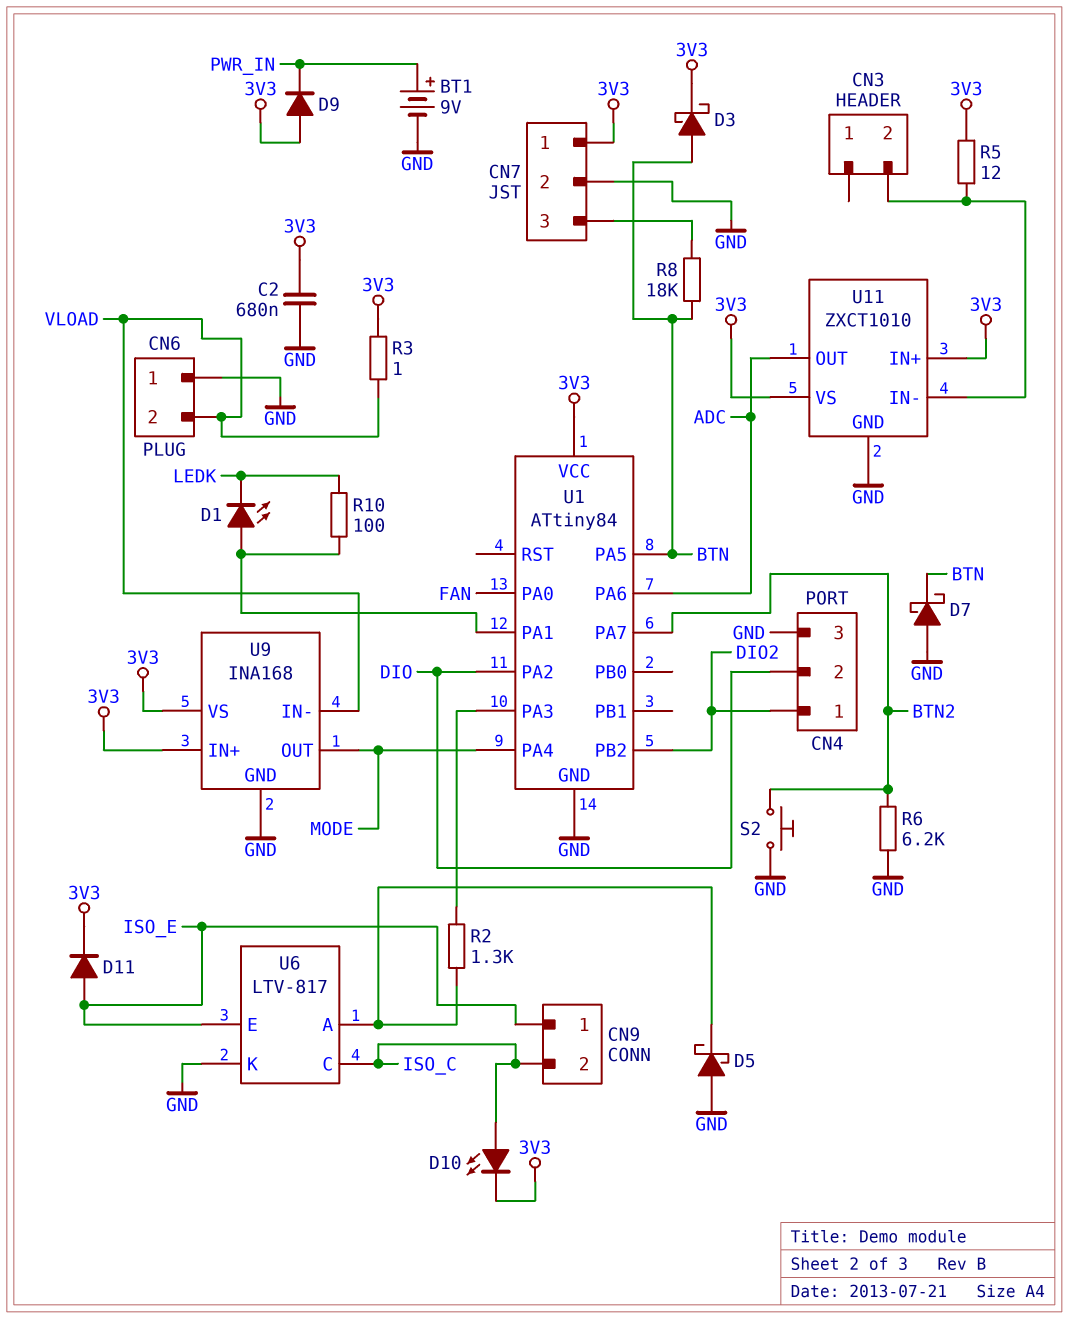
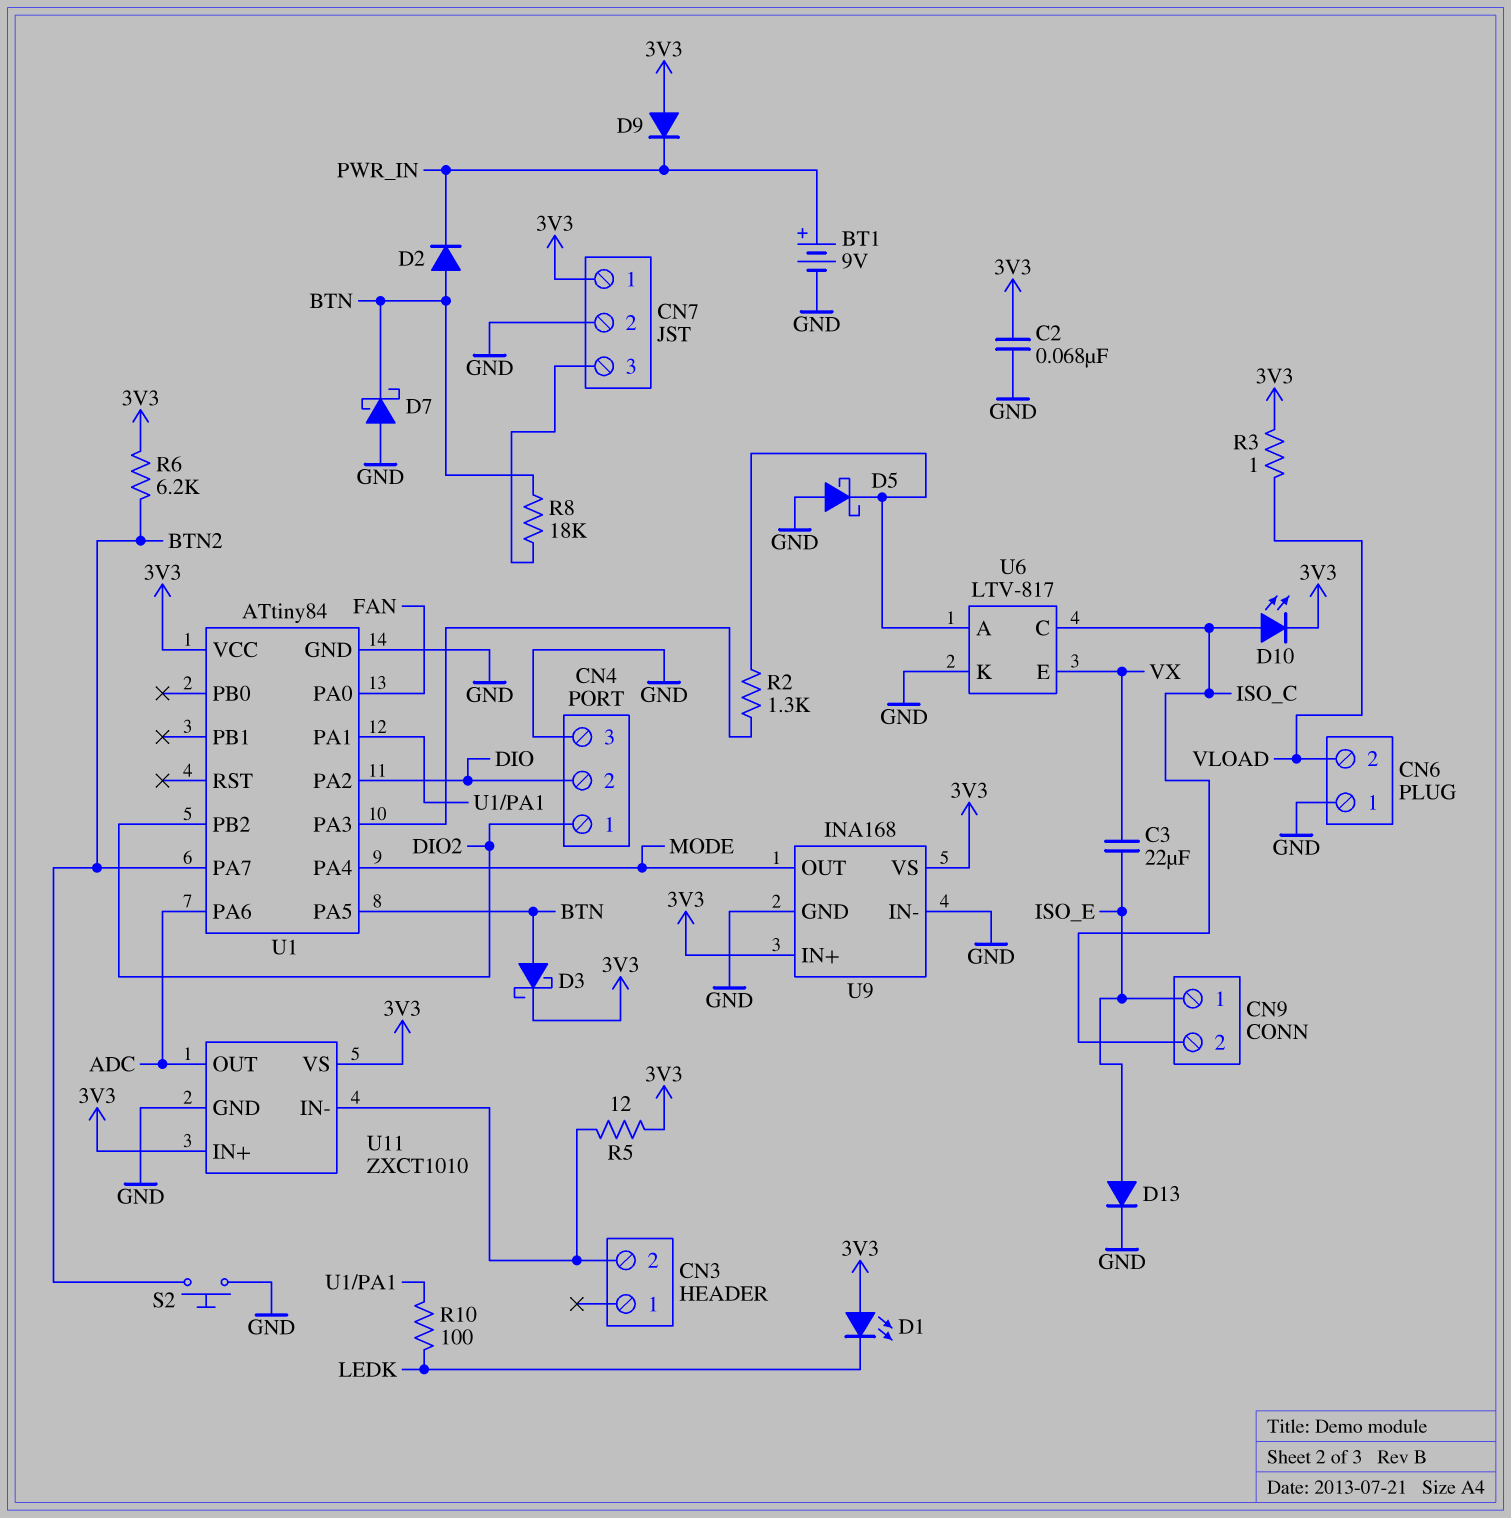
C2: 680nF (3V3, GND) -> 68nF (3V3, GND)
C3: none -> 22uF (ISO_E, VX)
D1: LED (A U1/PA1, K LEDK) -> LED (A 3V3, K LEDK)
D2: none -> diode (A BTN, K PWR_IN)
D11: diode (A ISO_E, K 3V3) -> none
D13: none -> diode (A ISO_E, K GND)
R6: 6.2k (BTN2, GND) -> 6.2k (3V3, BTN2)
U6 pin E: ISO_E -> VX
U9 pin IN-: VLOAD -> GND

